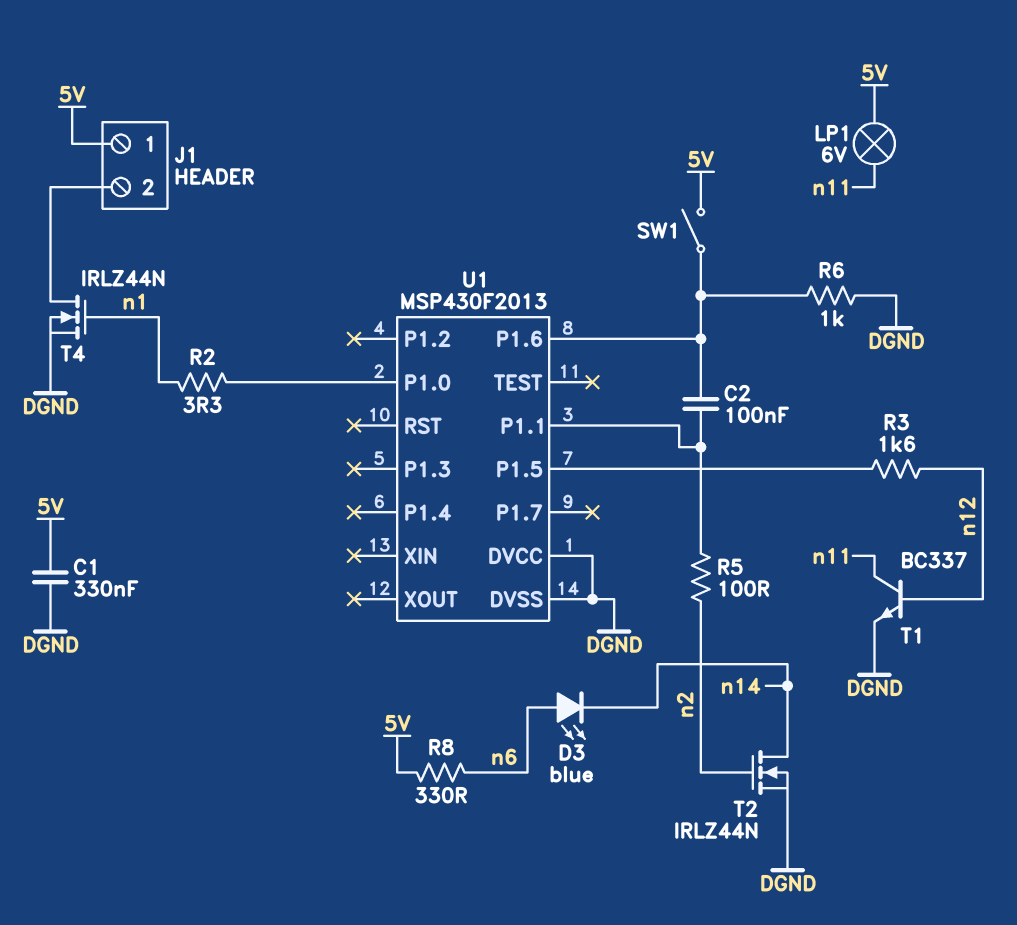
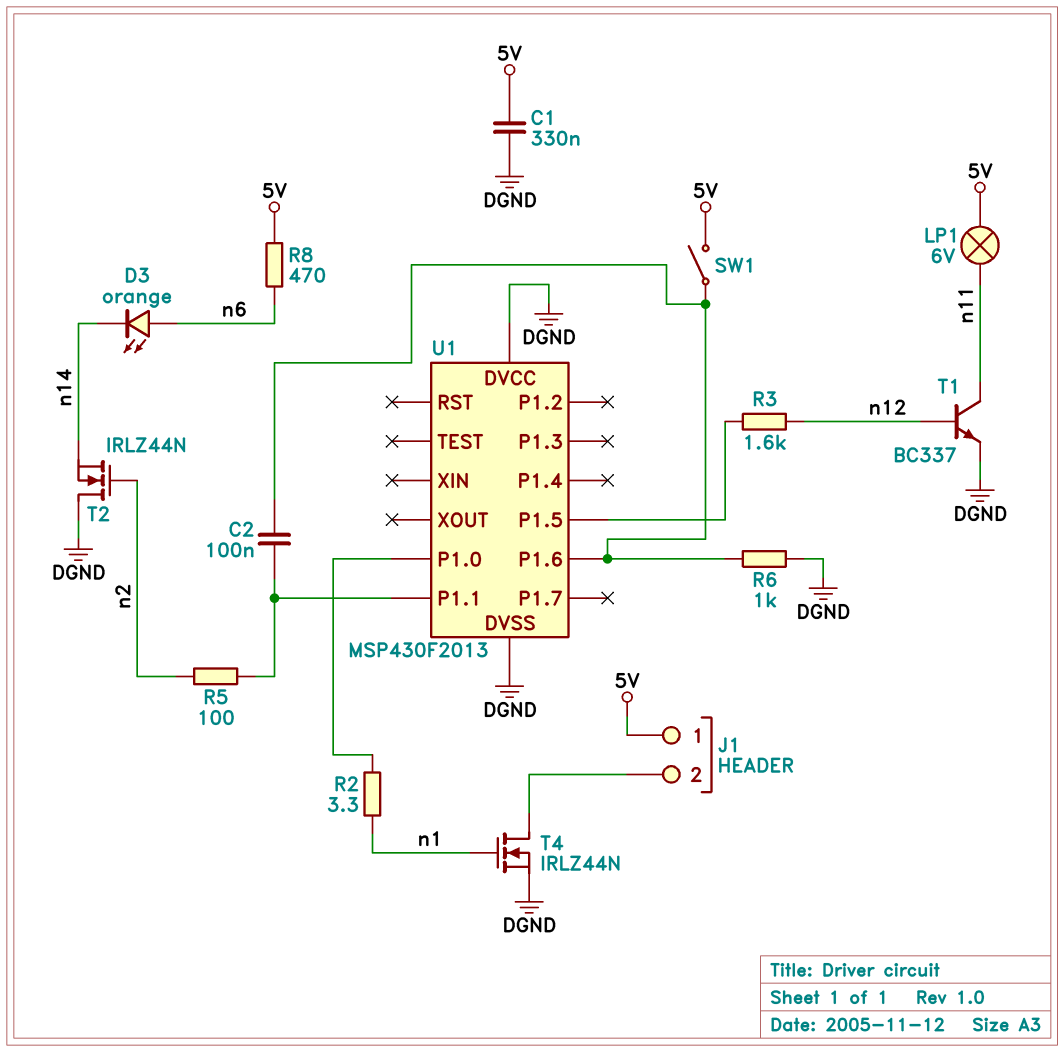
D3: LED blue (A n6, K n14) -> LED orange (A n6, K n14)
R8: 330 (5V, n6) -> 470 (5V, n6)
T2: NMOS IRLZ44N (G n2, D n14, S DGND) -> NMOS IRLZ44N (G n2, D DGND, S n14)

